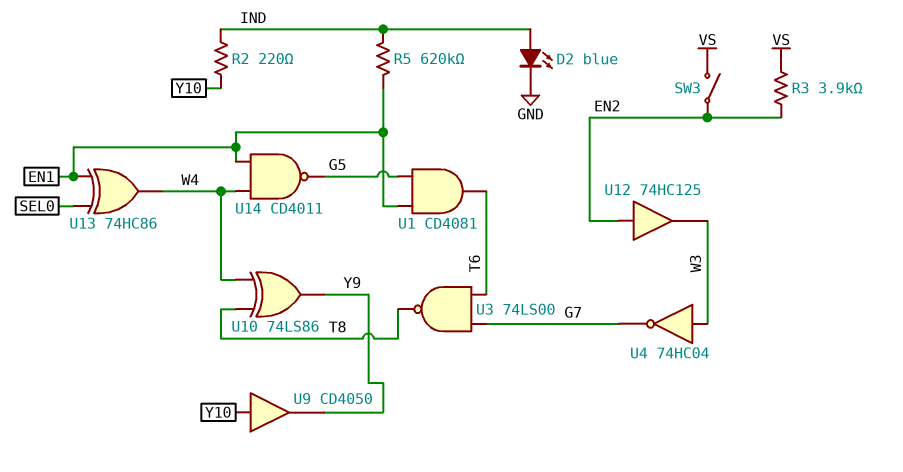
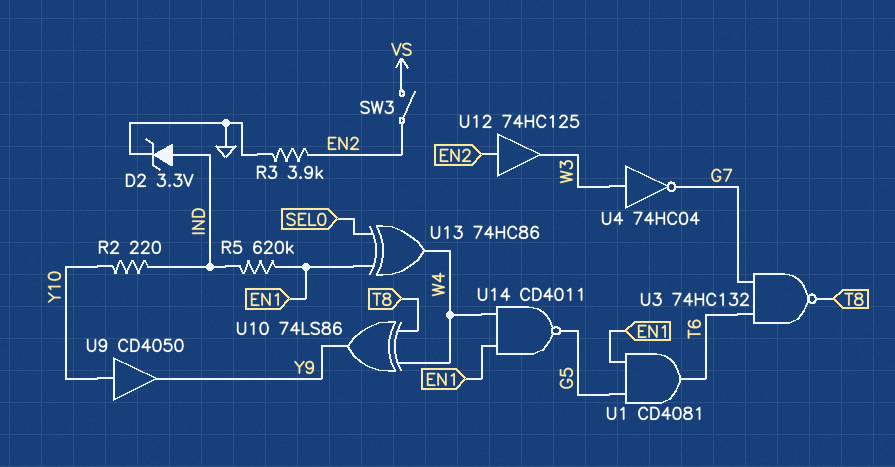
D2: LED blue (A IND, K GND) -> zener 3.3V (A IND, K GND)
R3: 3.9k (EN2, VS) -> 3.9k (EN2, GND)
U3: NAND 74LS00 (in G7, in T6, out T8) -> NAND 74HC132 (in G7, in T6, out T8)

